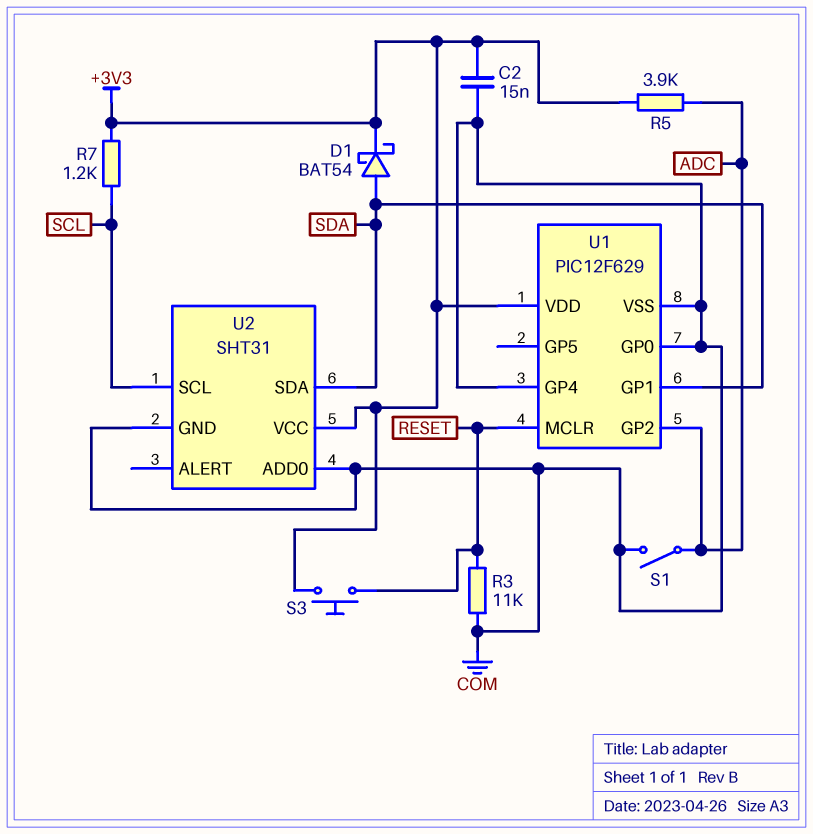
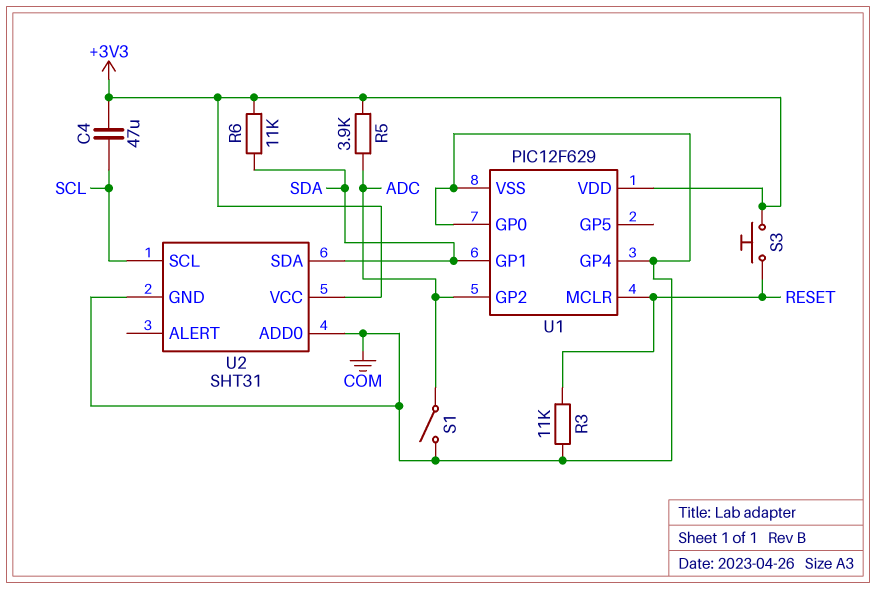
C2: 15nF (+3V3, COM) -> none
C4: none -> 47uF (+3V3, SCL)
D1: schottky BAT54 (A SDA, K +3V3) -> none
R6: none -> 11k (+3V3, SDA)
R7: 1.2k (+3V3, SCL) -> none

